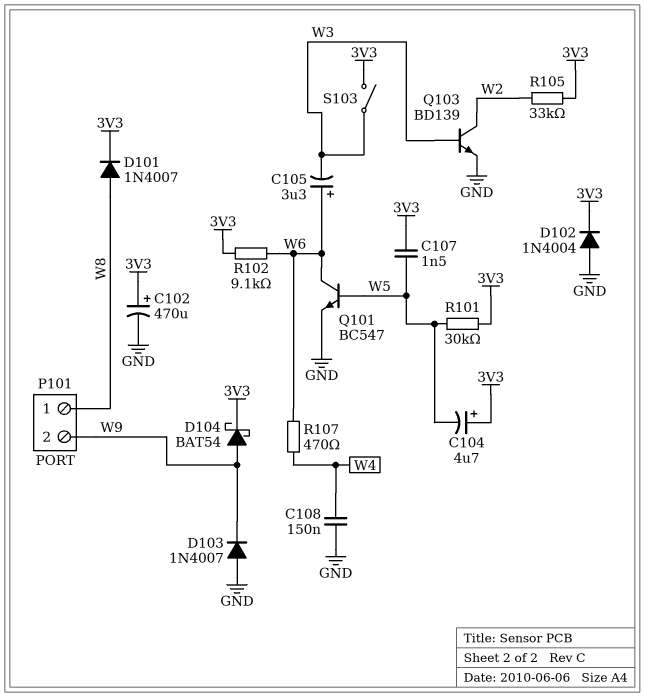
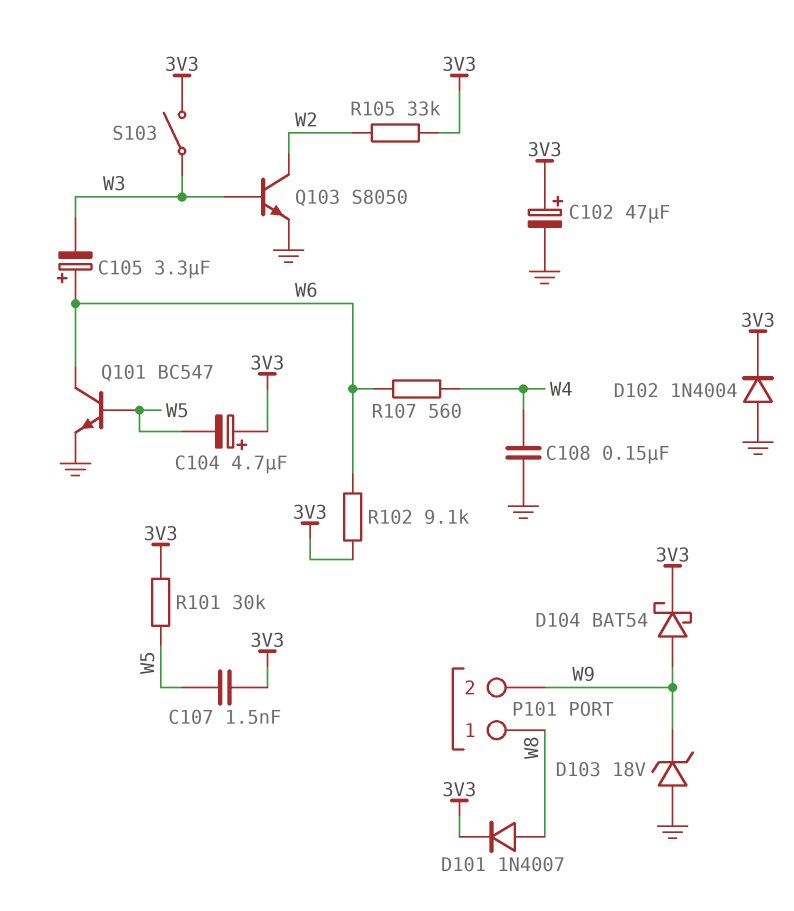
C102: 470uF (plus 3V3, minus GND) -> 47uF (plus 3V3, minus GND)
D103: diode 1N4007 (A GND, K W9) -> zener 18V (A GND, K W9)
Q103: NPN BD139 (B W3, C W2, E GND) -> NPN S8050 (B W3, C W2, E GND)
R107: 470 (W4, W6) -> 560 (W4, W6)

